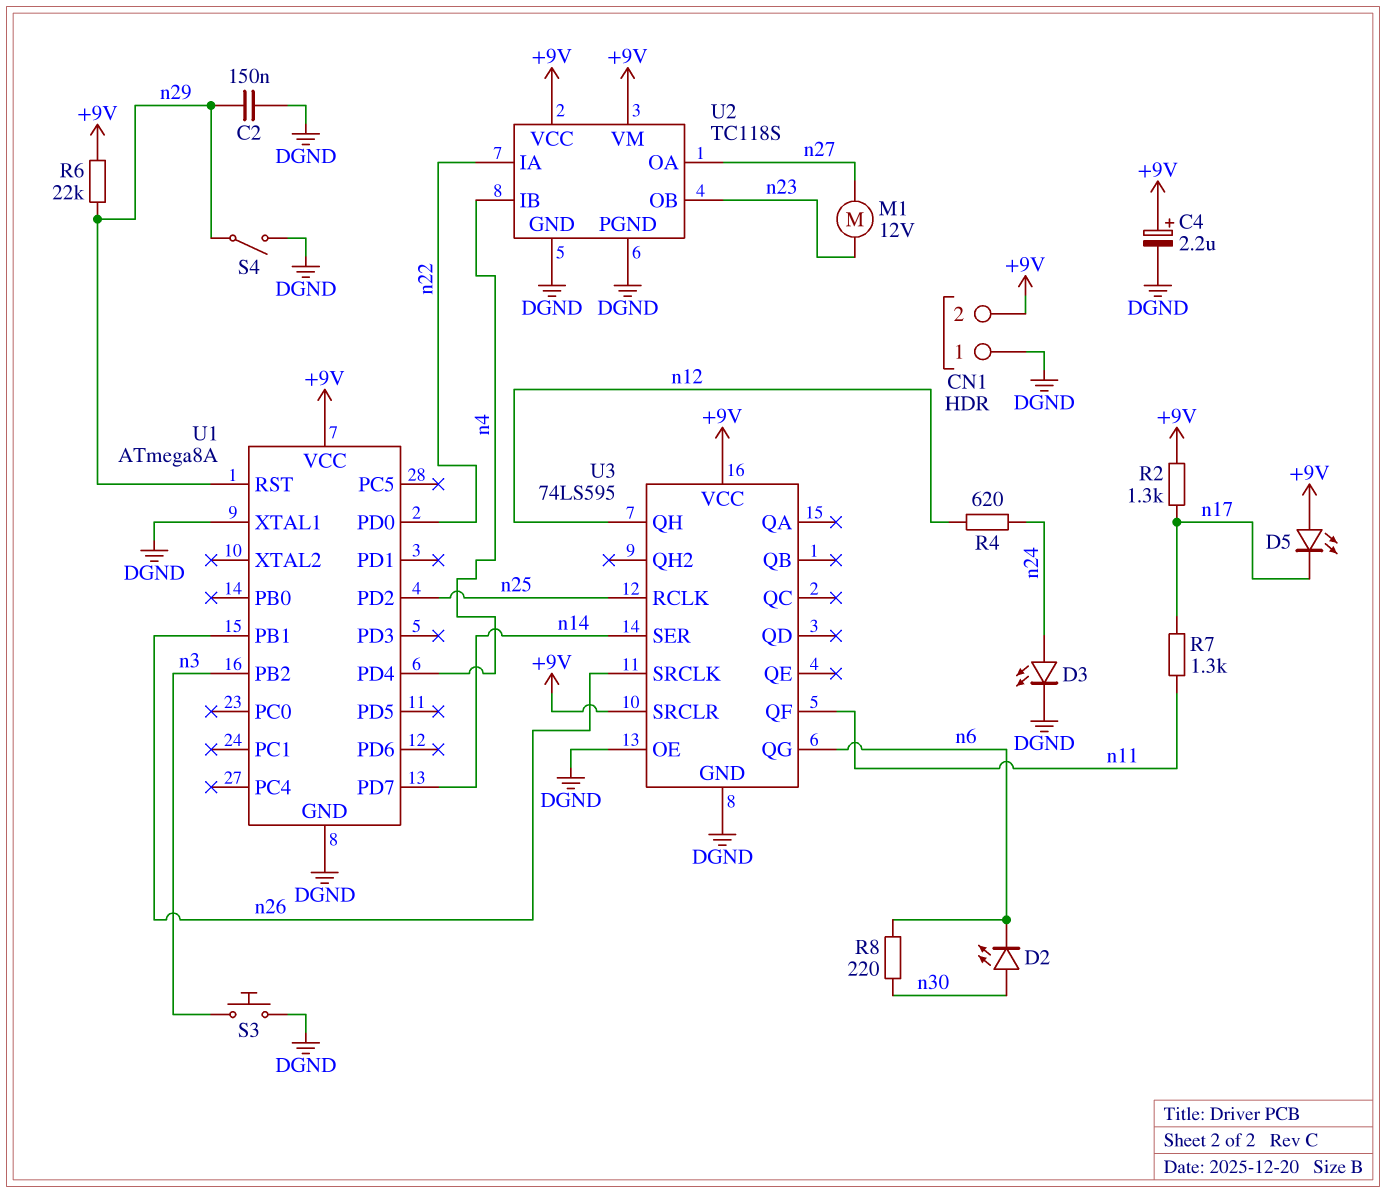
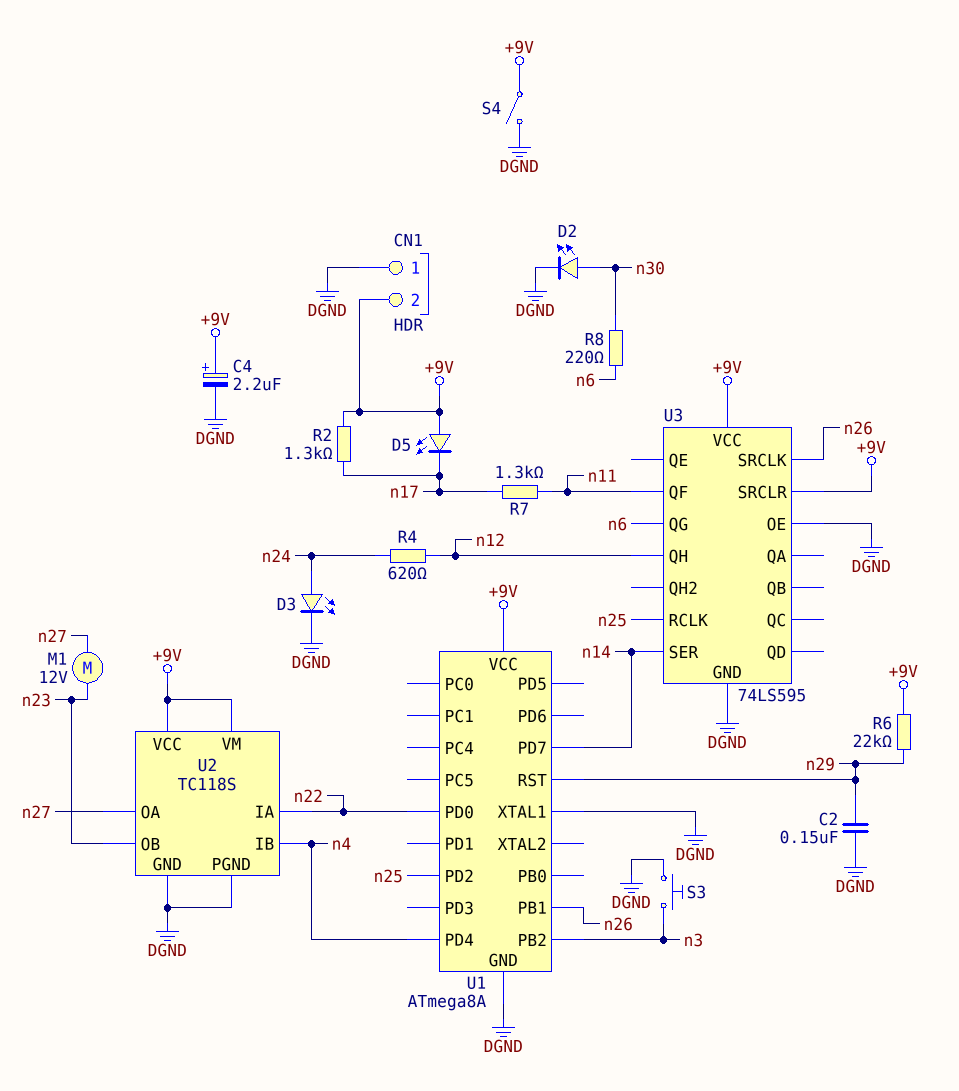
D2: LED (A n30, K n6) -> LED (A n30, K DGND)
S4: switch (DGND, n29) -> switch (+9V, DGND)

